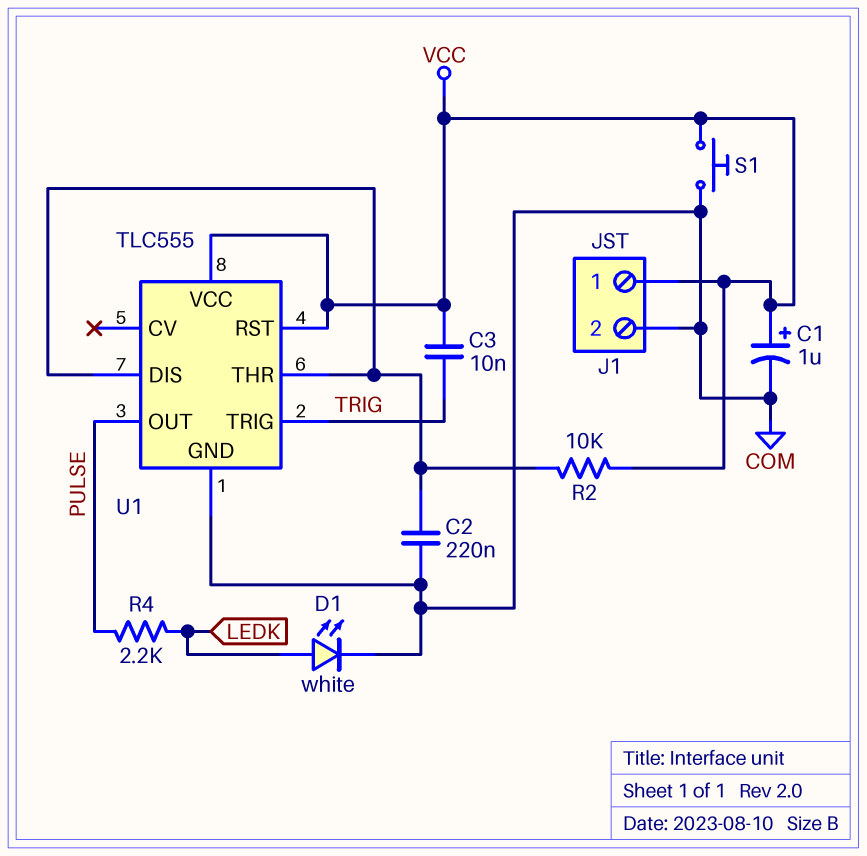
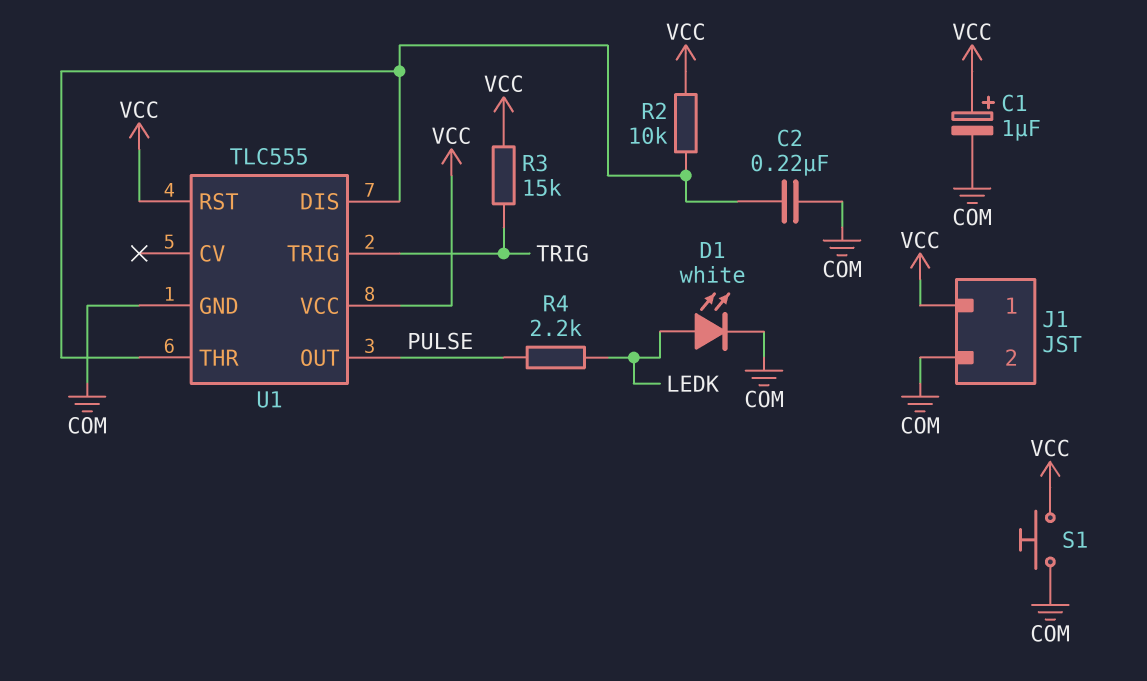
C3: 10nF (TRIG, VCC) -> none
R3: none -> 15k (TRIG, VCC)

